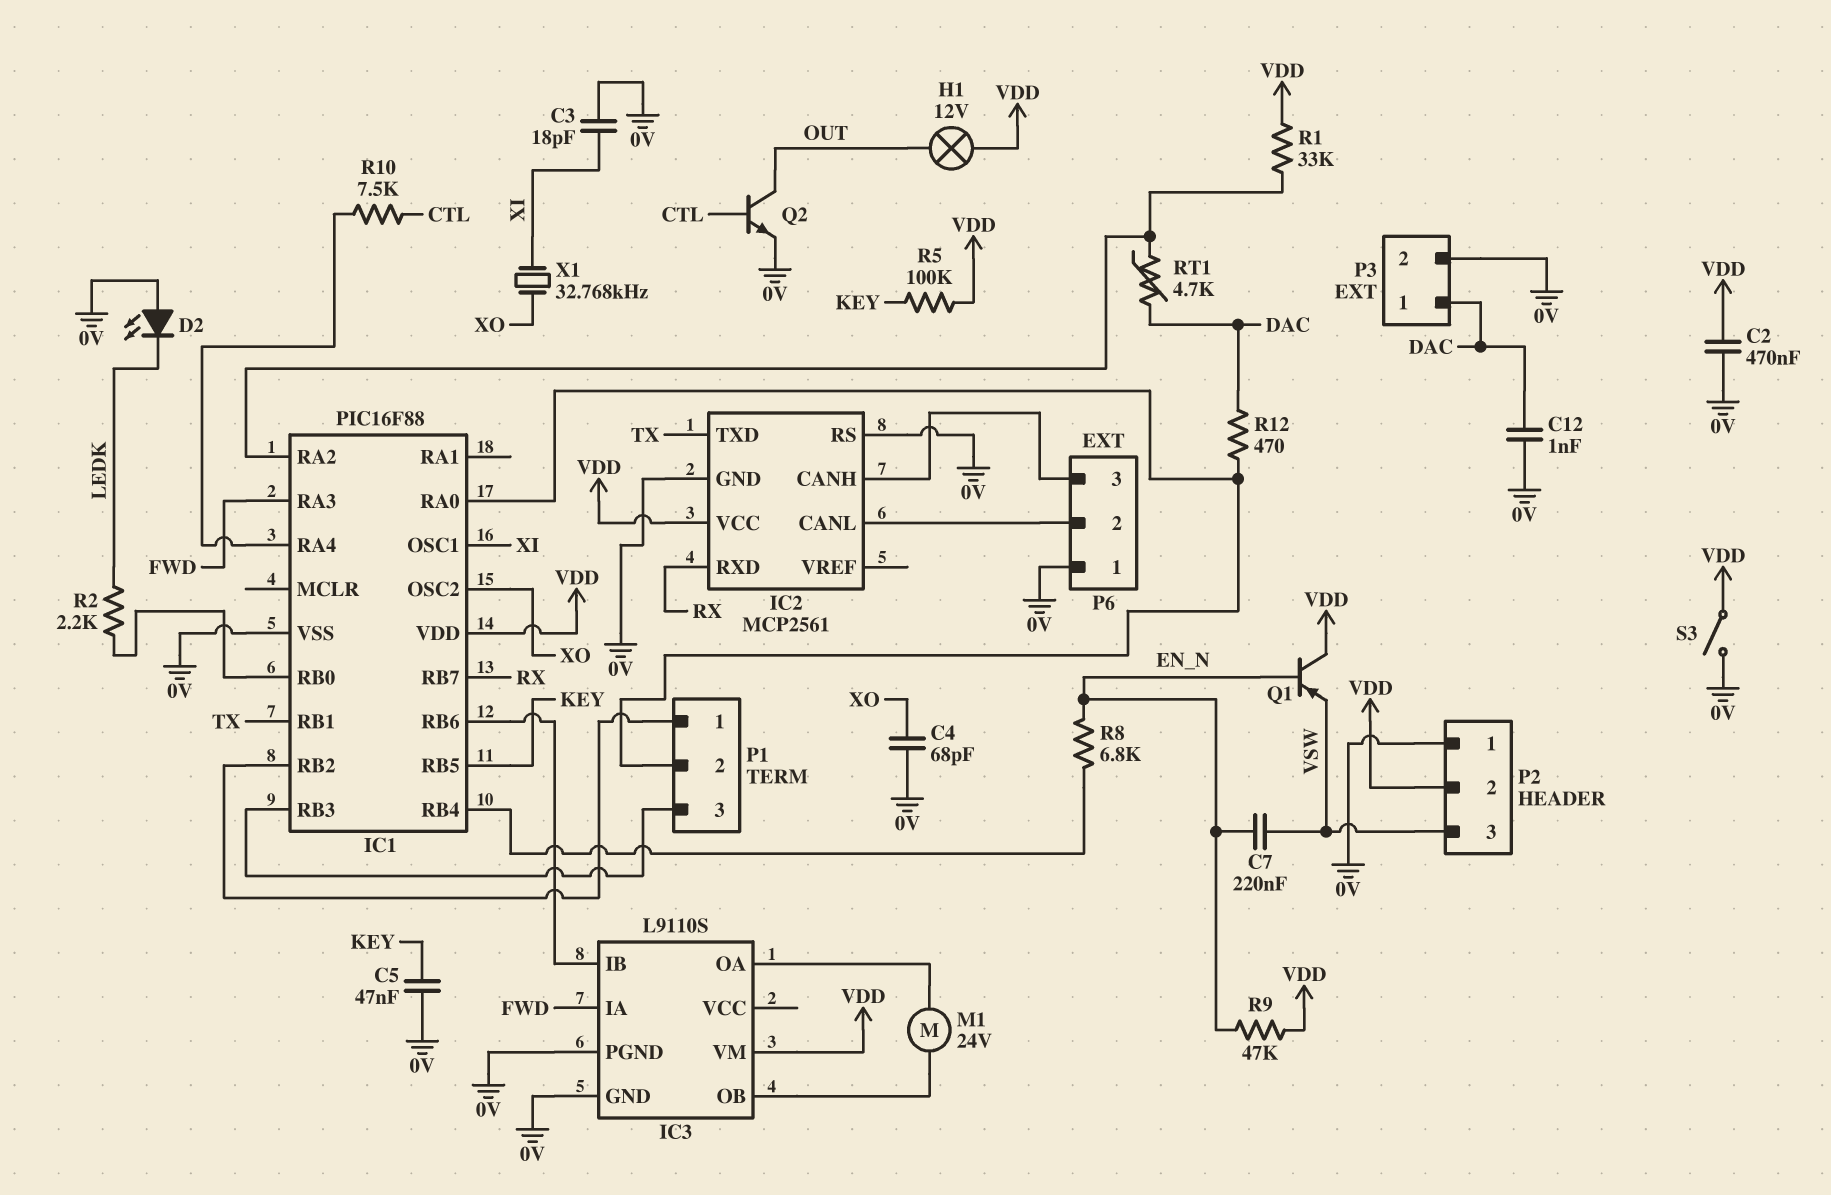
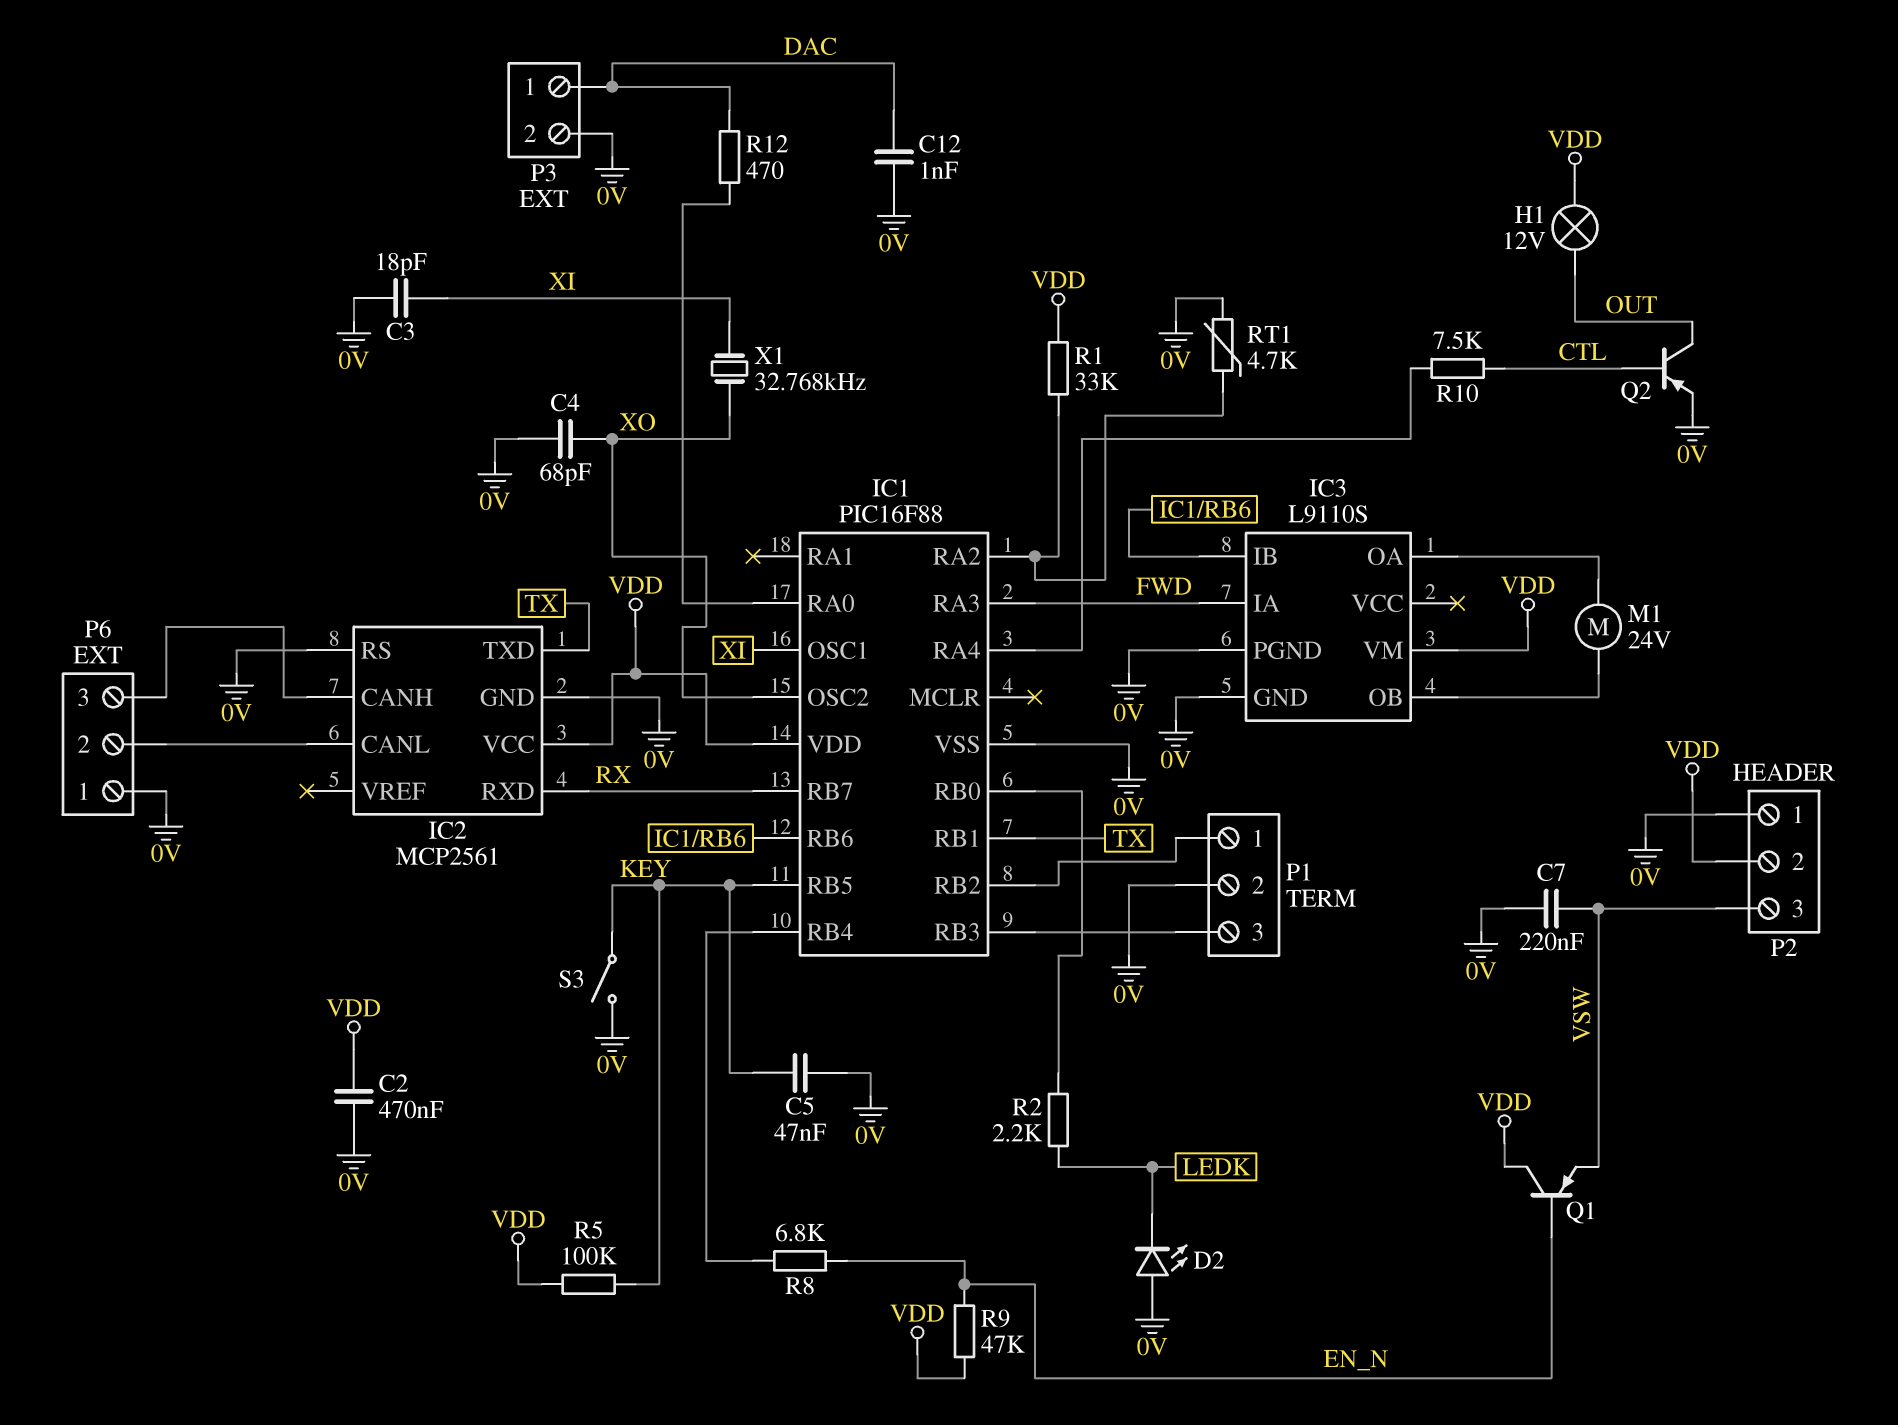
C7: 220nF (EN_N, VSW) -> 220nF (0V, VSW)
P1 pin 2: IC1/RA0 -> 0V
Q2: NPN (B CTL, C OUT, E 0V) -> PNP (B CTL, C OUT, E 0V)
RT1: 4.7k (DAC, IC1/RA2) -> 4.7k (0V, IC1/RA2)
S3: switch (0V, VDD) -> switch (0V, KEY)

